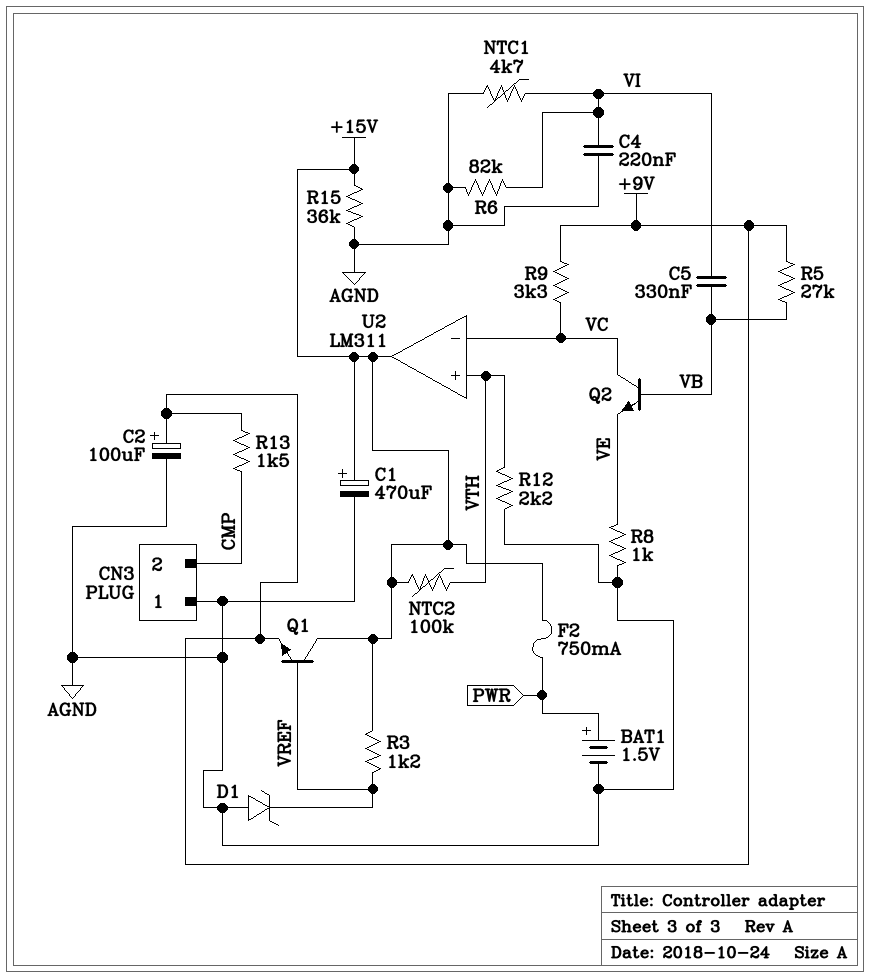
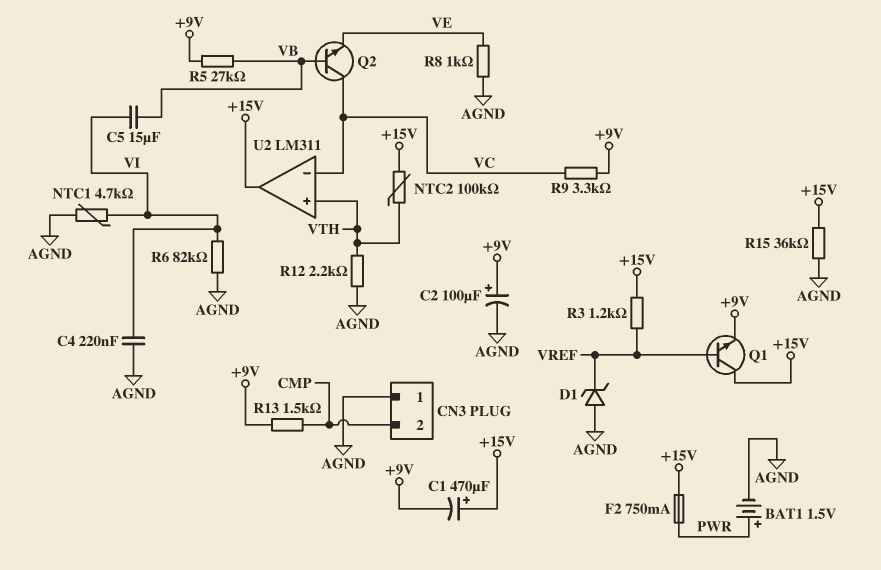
C1: 470uF (plus +15V, minus AGND) -> 470uF (plus +15V, minus +9V)
C5: 330nF (VB, VI) -> 15uF (VB, VI)

